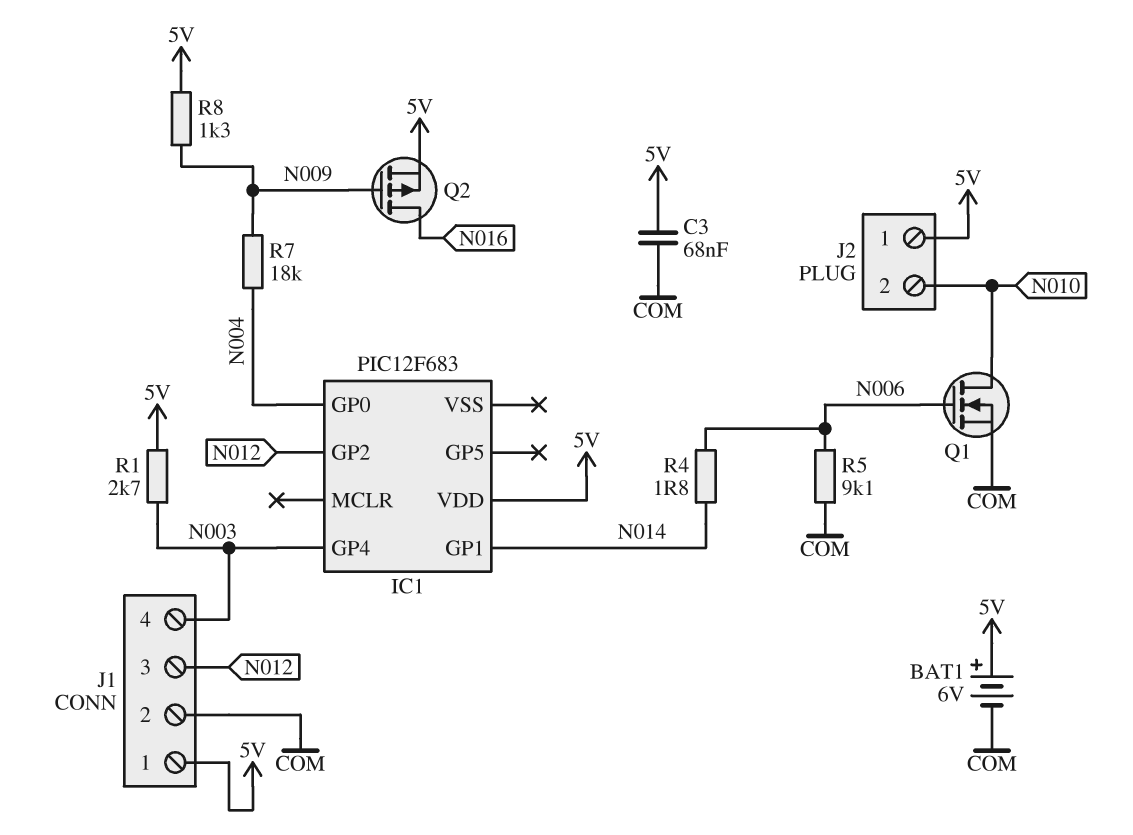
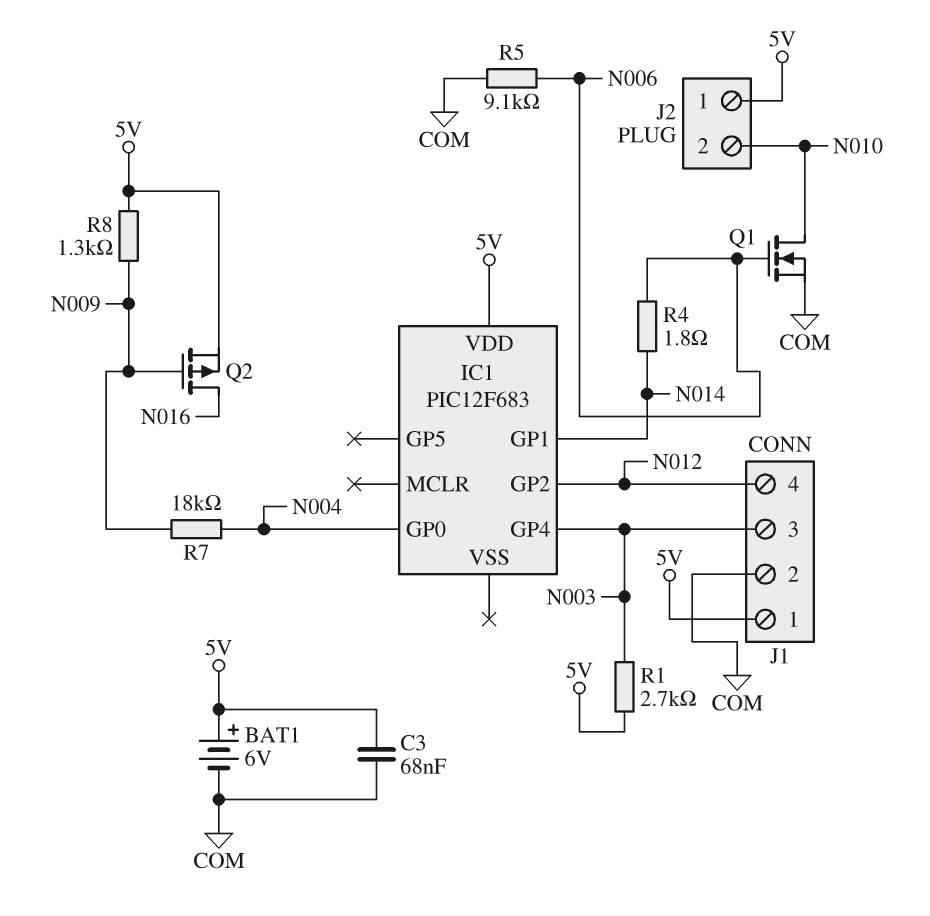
J1 pin 3: N012 -> N003
J1 pin 4: N003 -> N012

